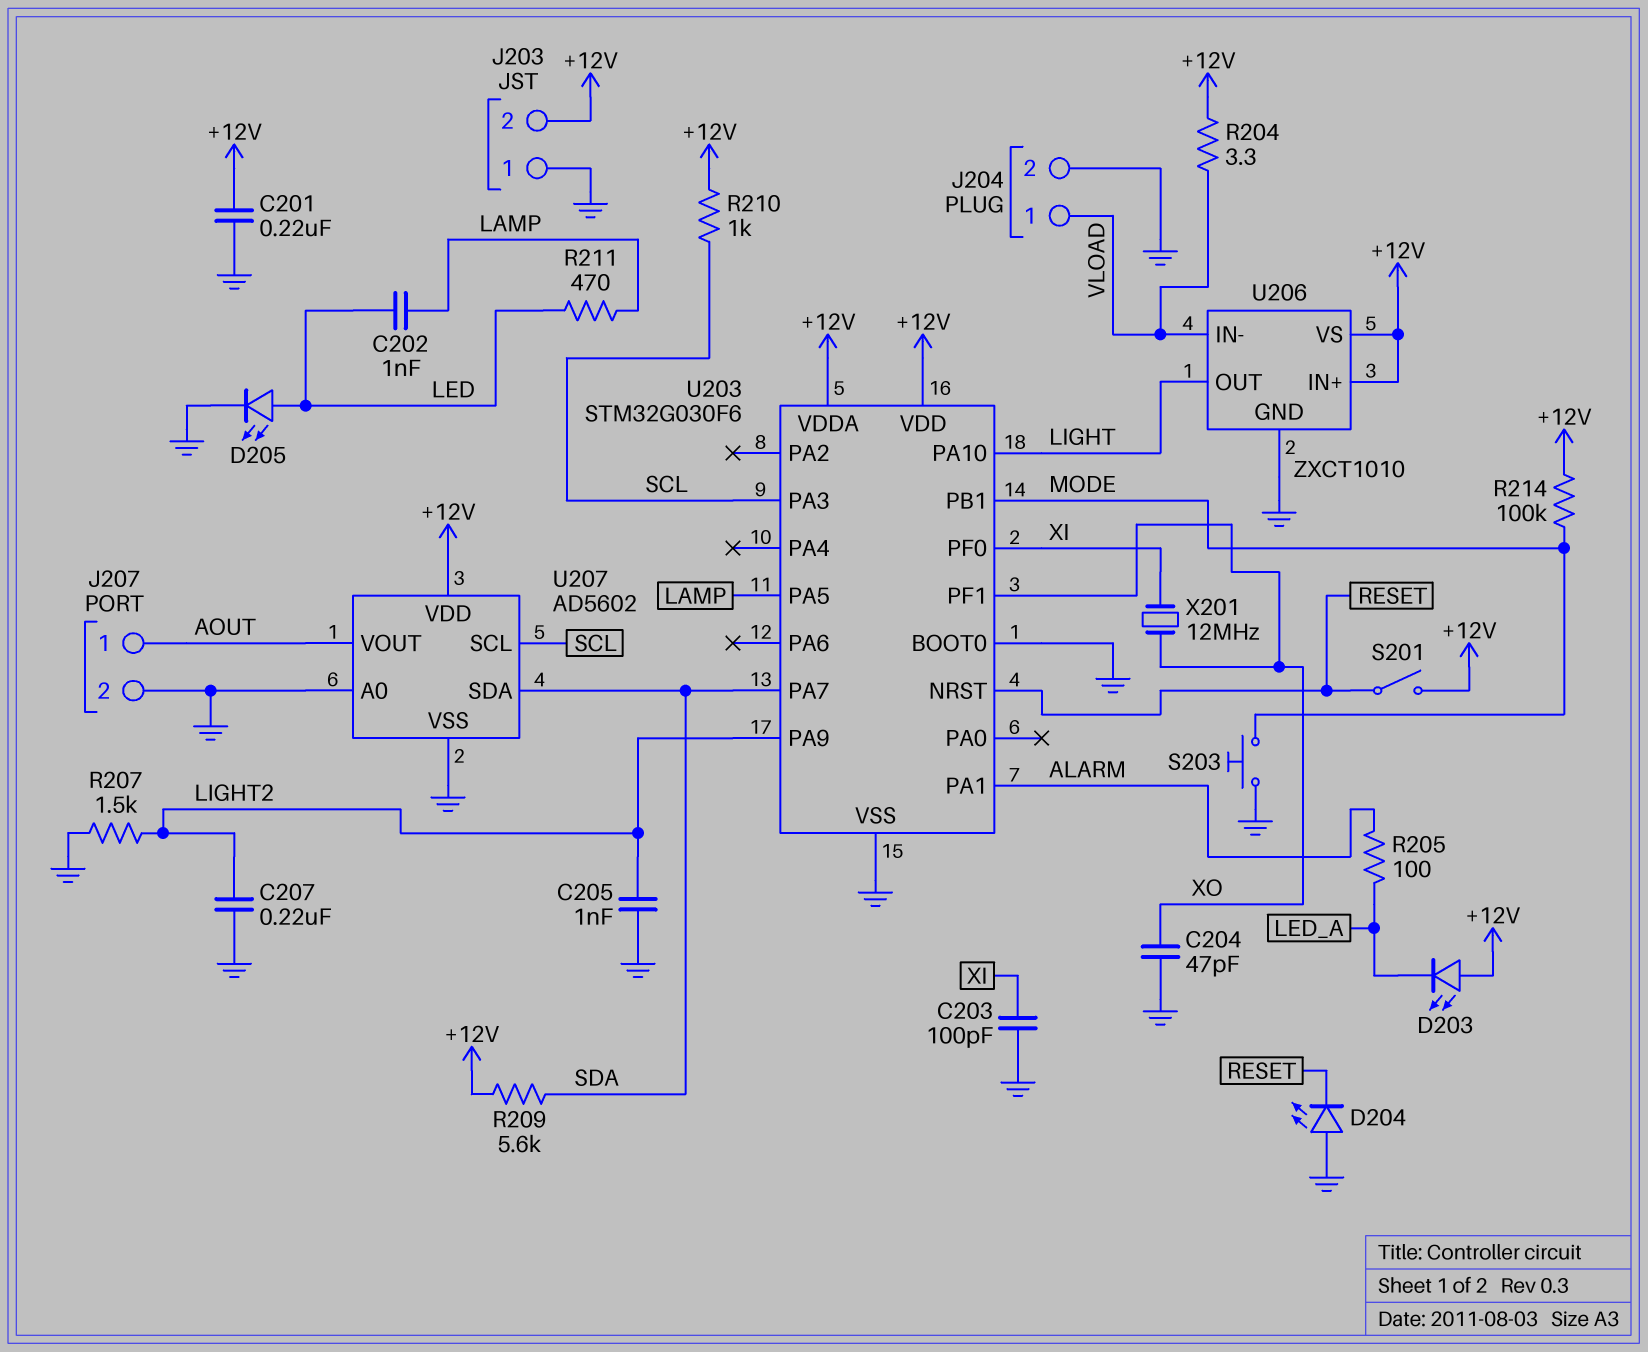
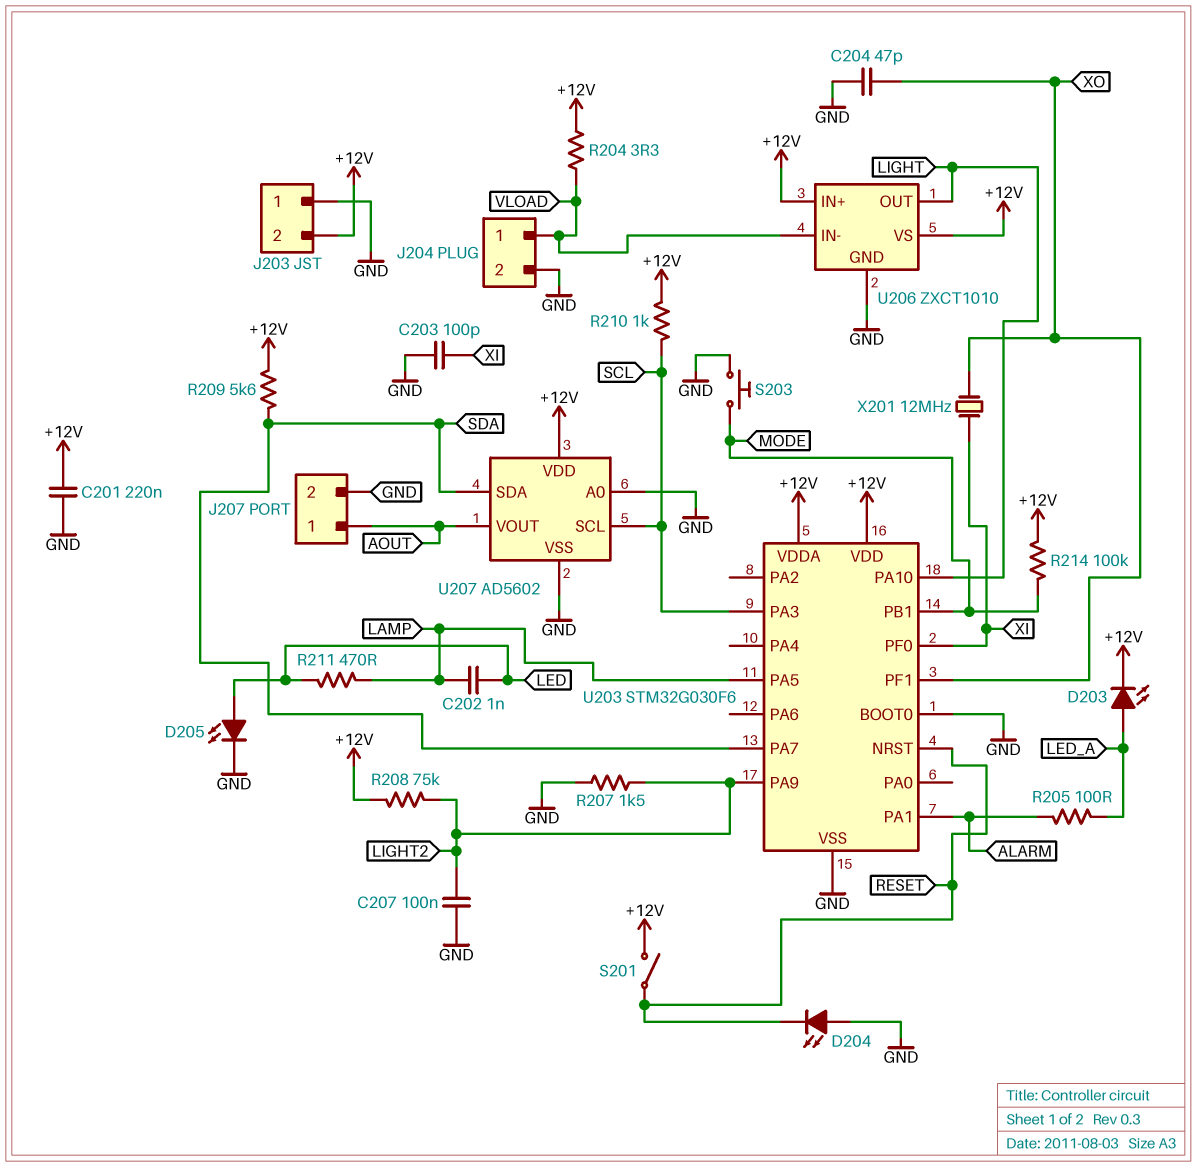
C205: 1nF (GND, LIGHT2) -> none
C207: 220nF (GND, LIGHT2) -> 100nF (GND, LIGHT2)
D203: LED (A +12V, K LED_A) -> LED (A LED_A, K +12V)
R208: none -> 75k (+12V, LIGHT2)

